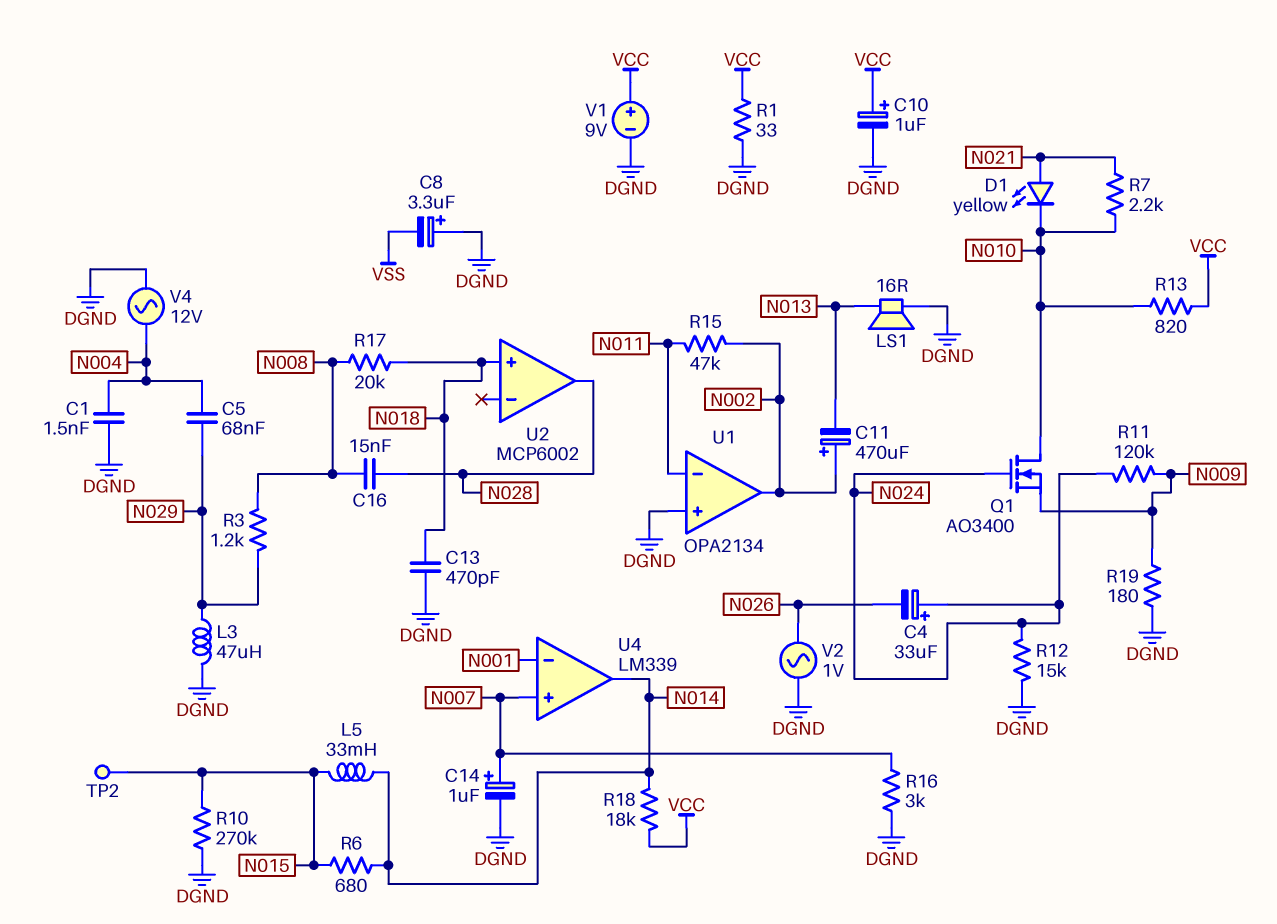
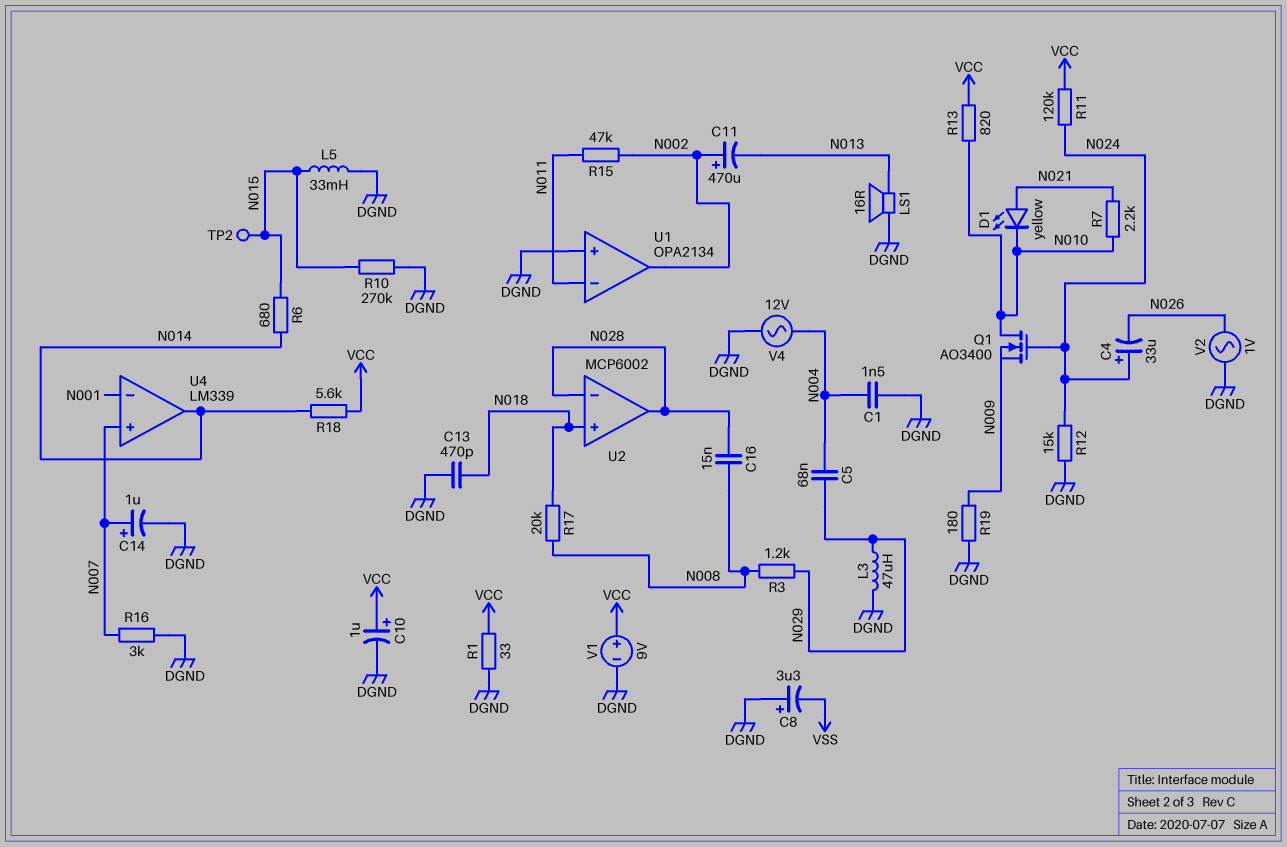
L5: 33mH (N014, N015) -> 33mH (DGND, N015)
R11: 120k (N009, N024) -> 120k (N024, VCC)
R18: 18k (N014, VCC) -> 5.6k (N014, VCC)
U2 pin in-: none -> N028

